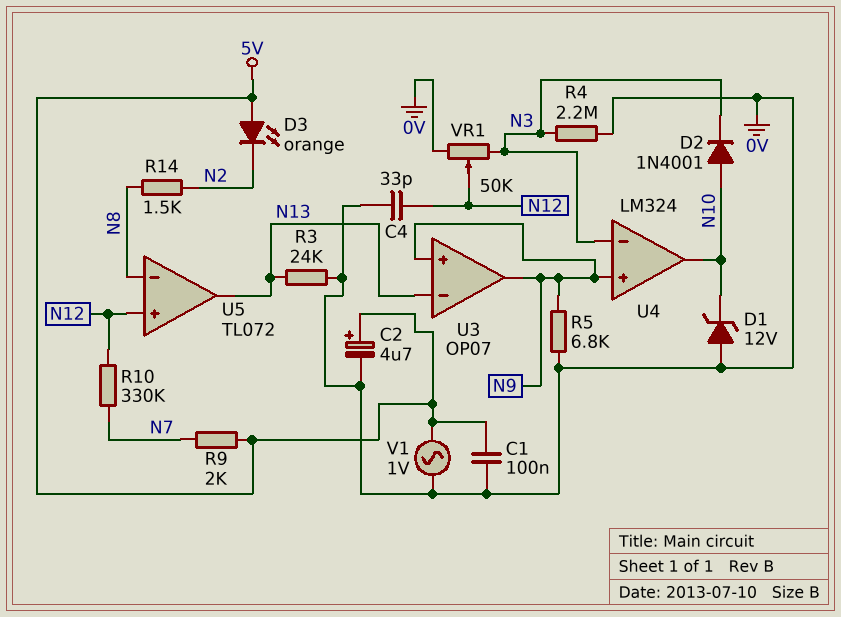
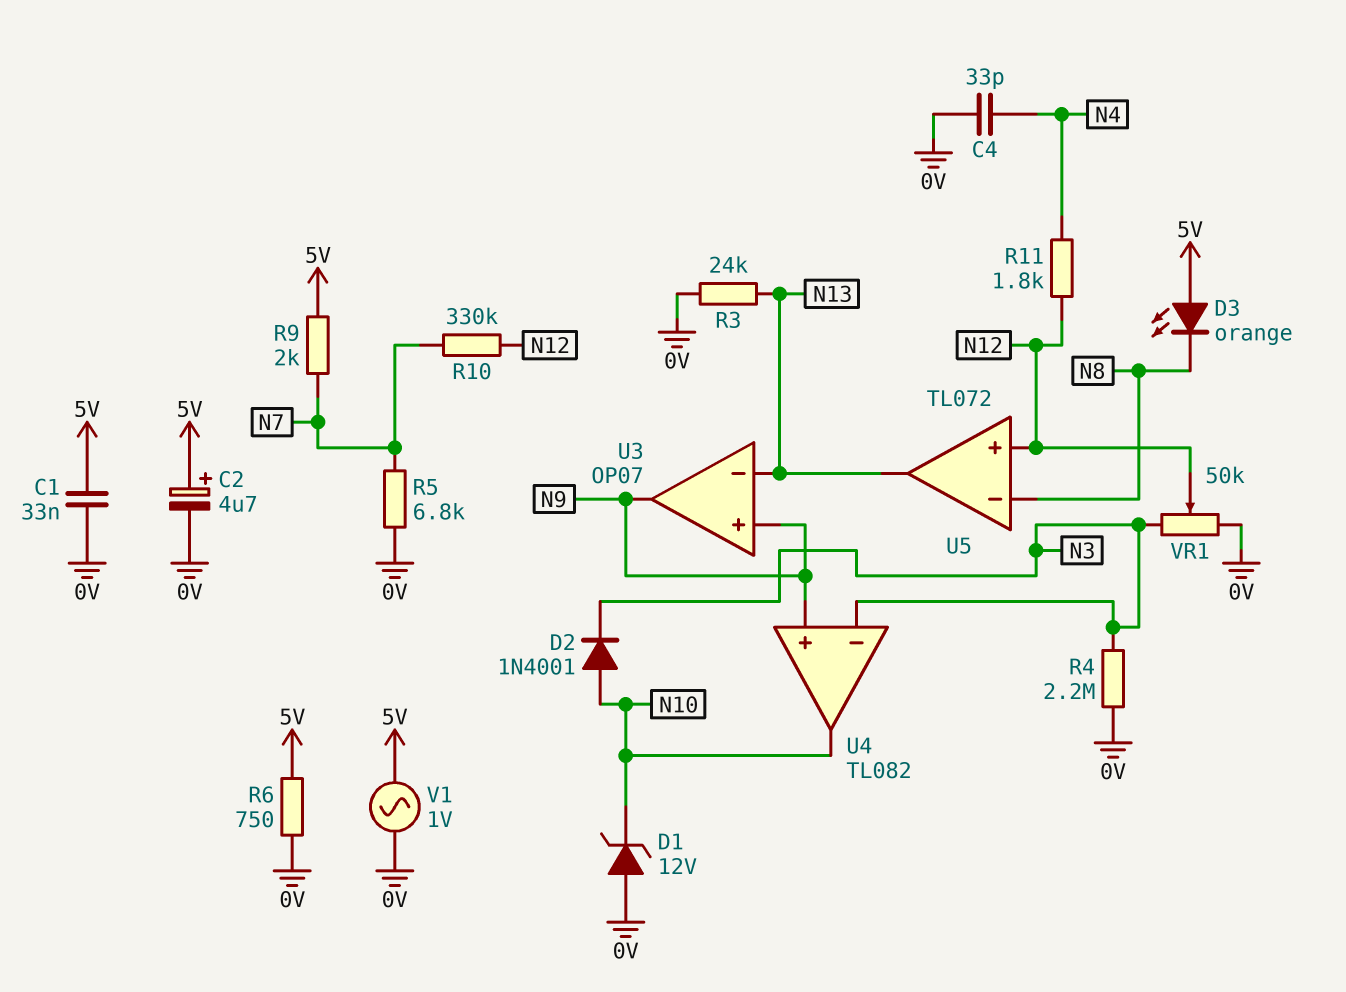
C1: 100nF (0V, 5V) -> 33nF (0V, 5V)
C4: 33pF (0V, N12) -> 33pF (0V, N4)
D3: LED orange (A 5V, K N2) -> LED orange (A 5V, K N8)
R5: 6.8k (0V, N9) -> 6.8k (0V, N7)
R6: none -> 750 (0V, 5V)
R11: none -> 1.8k (N4, N12)
R14: 1.5k (N2, N8) -> none
U4: LM324 -> TL082

